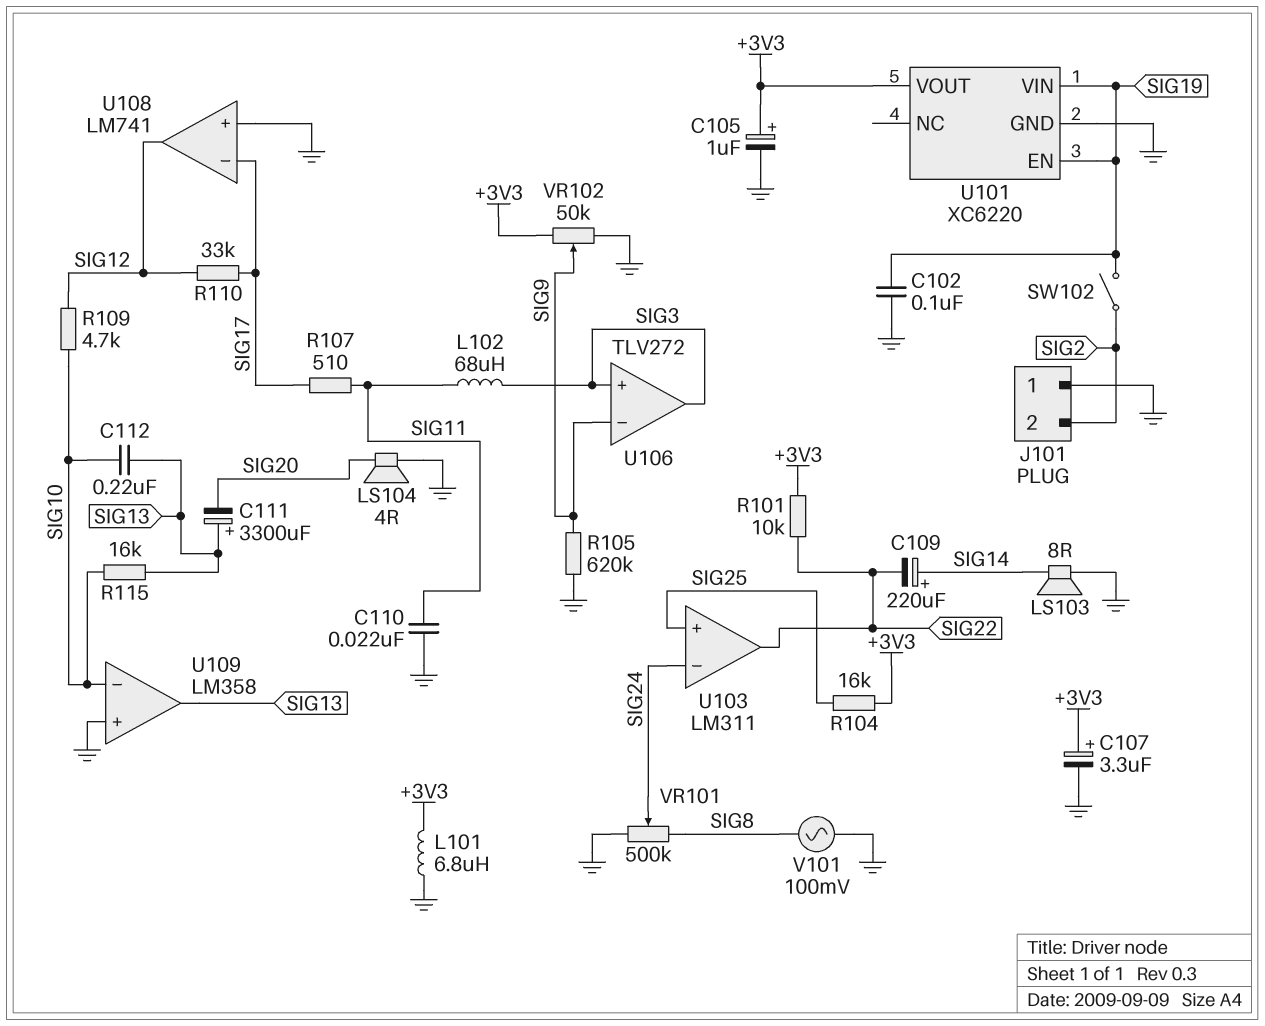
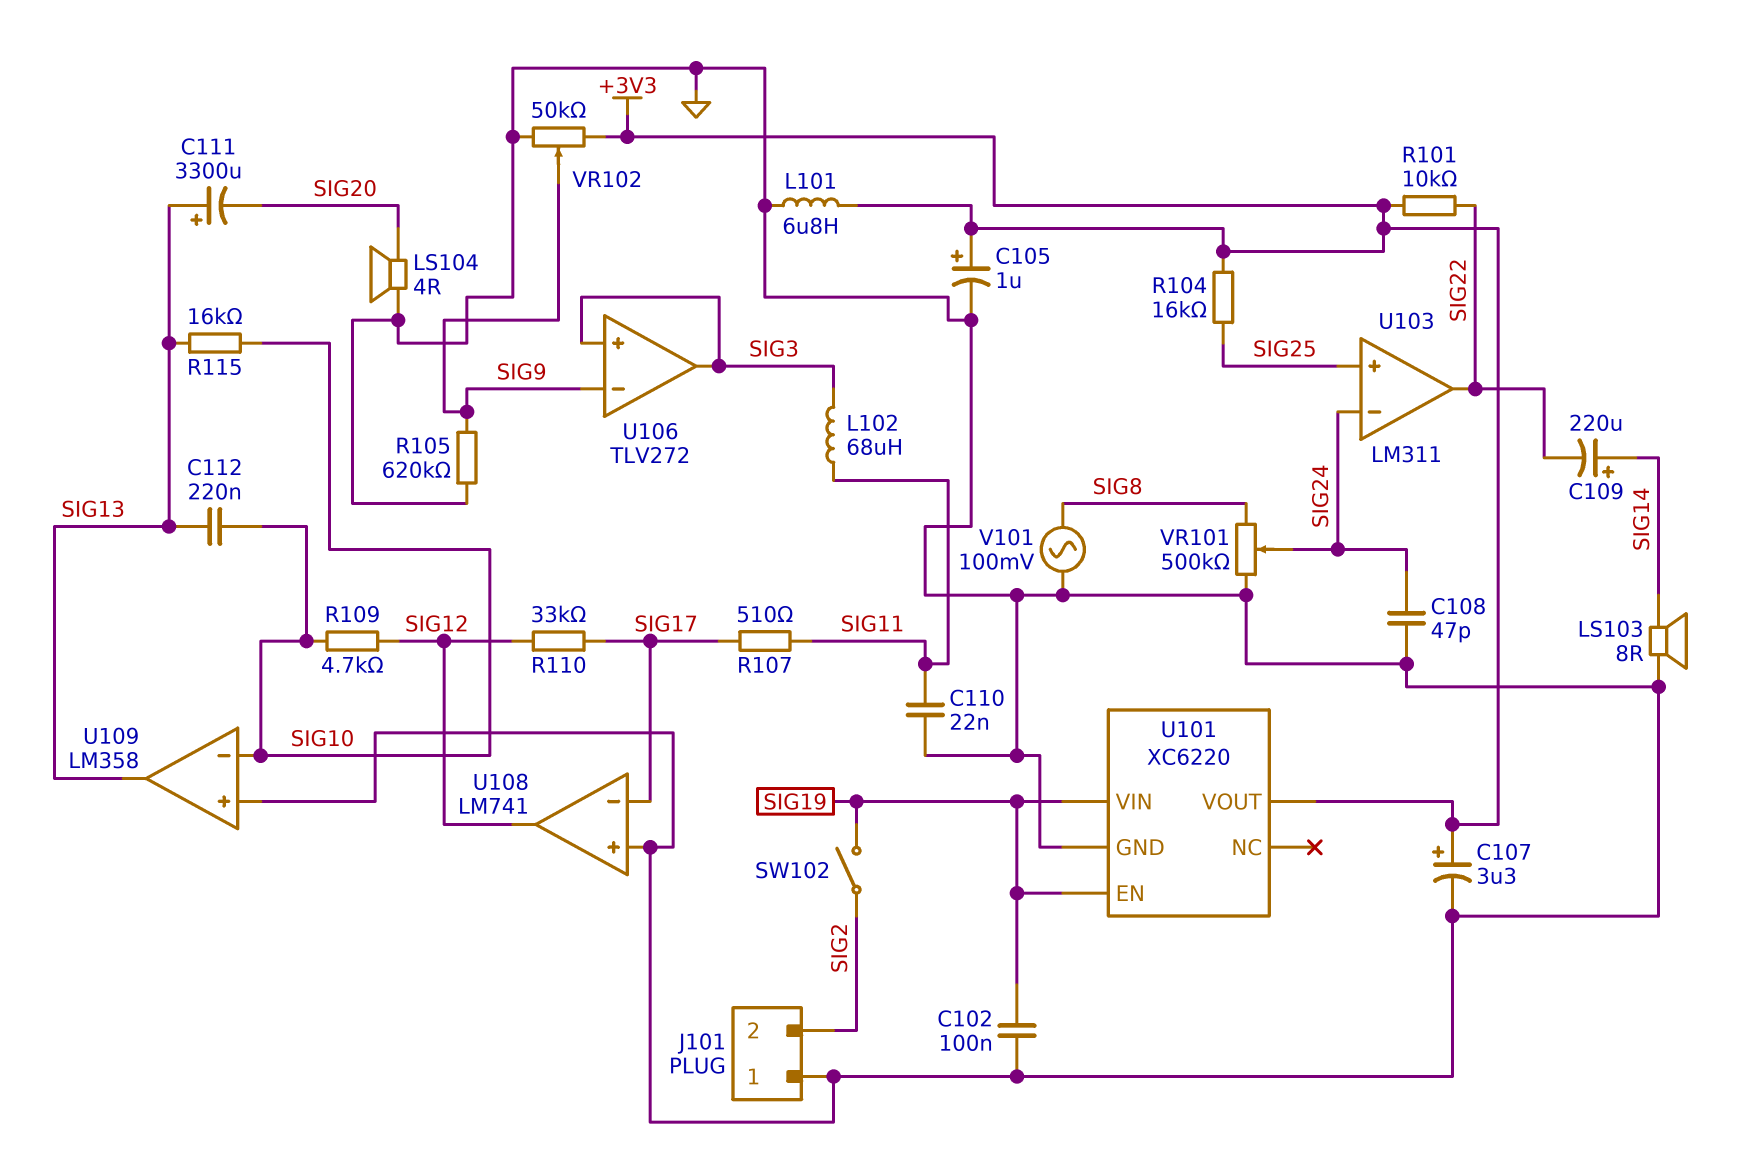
C108: none -> 47pF (GND, SIG24)

